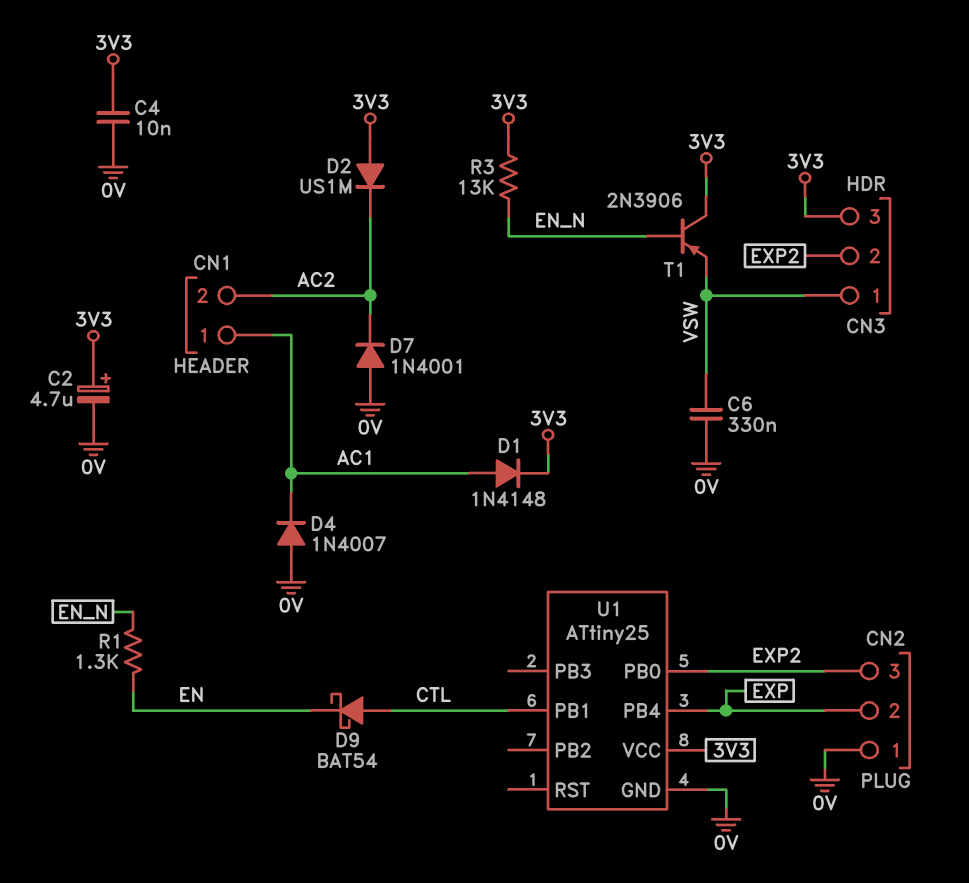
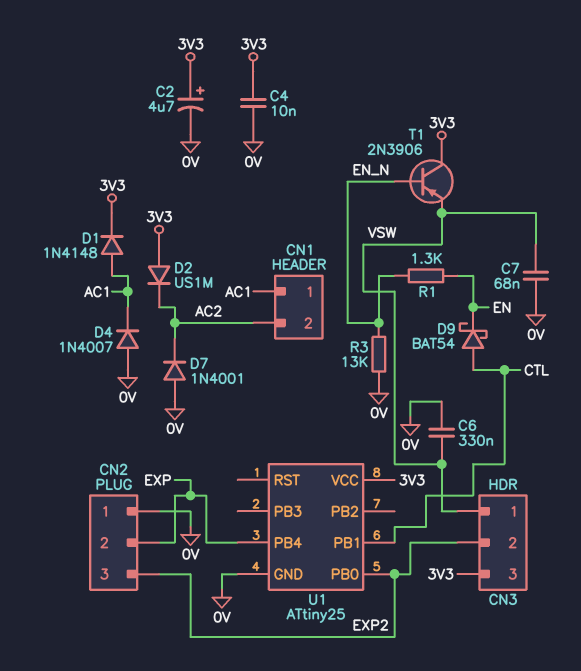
C7: none -> 68nF (0V, VSW)
R3: 13k (3V3, EN_N) -> 13k (0V, EN_N)

